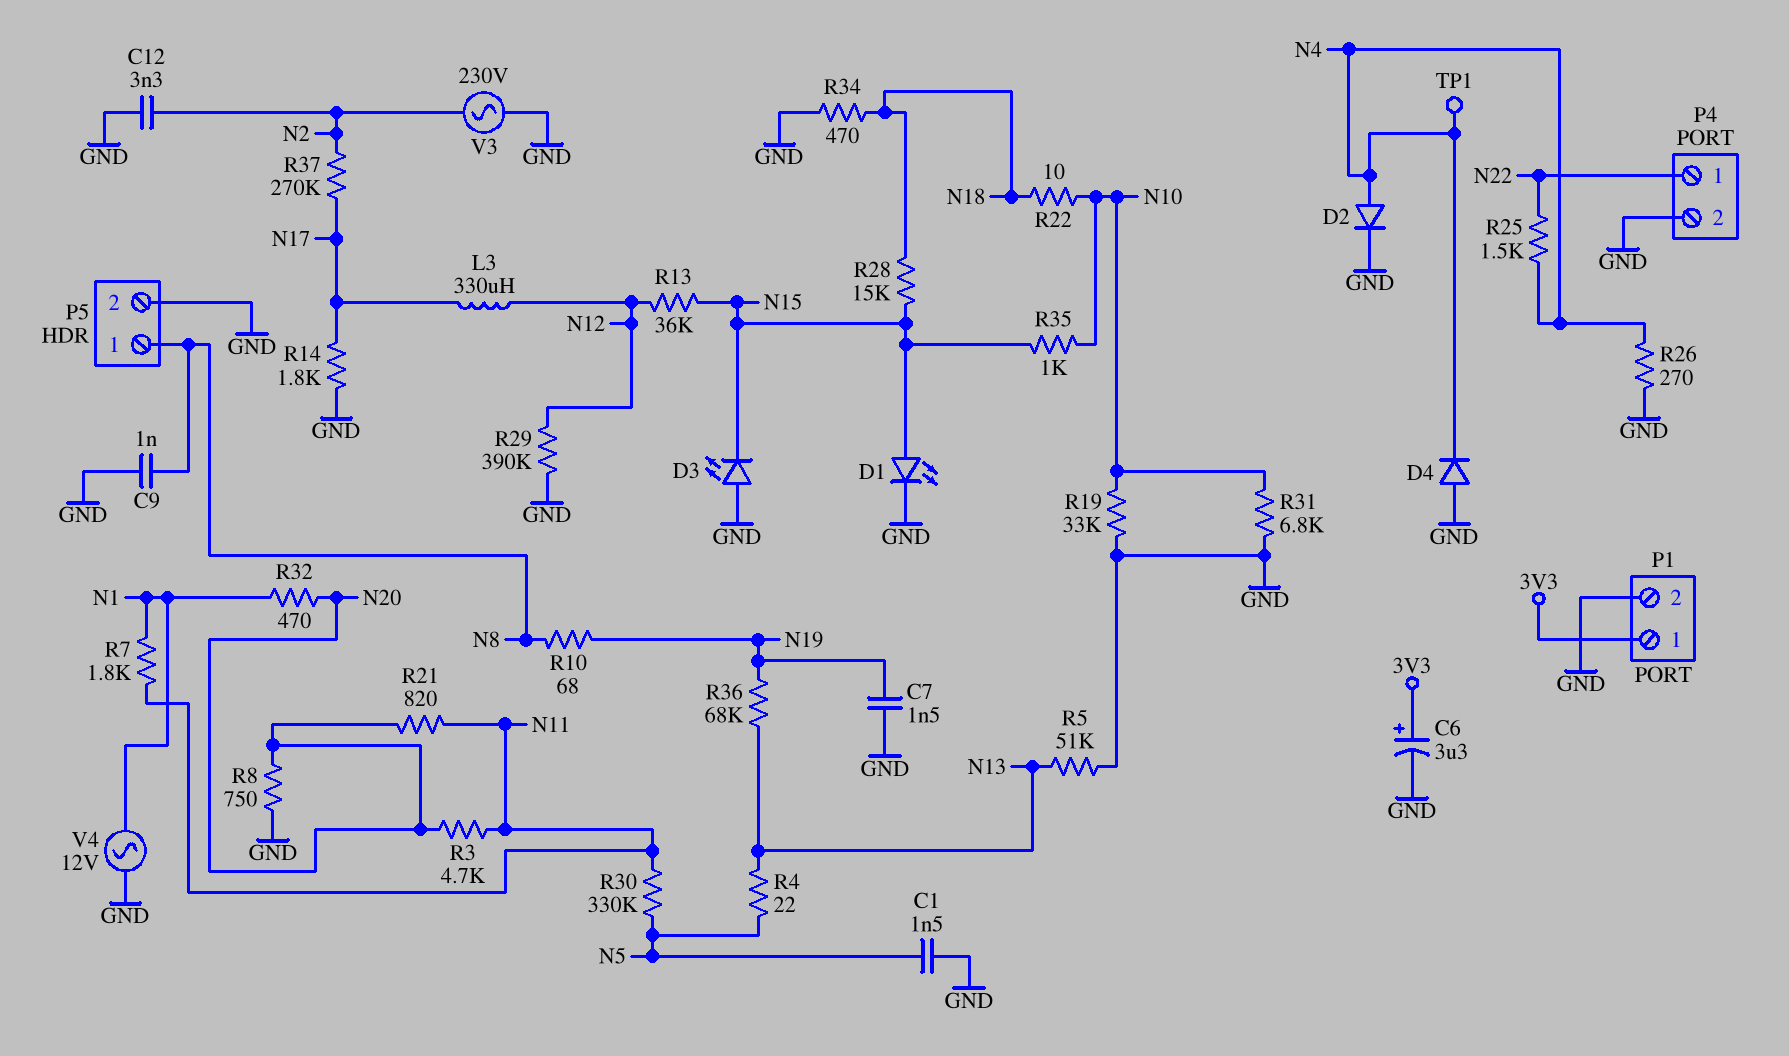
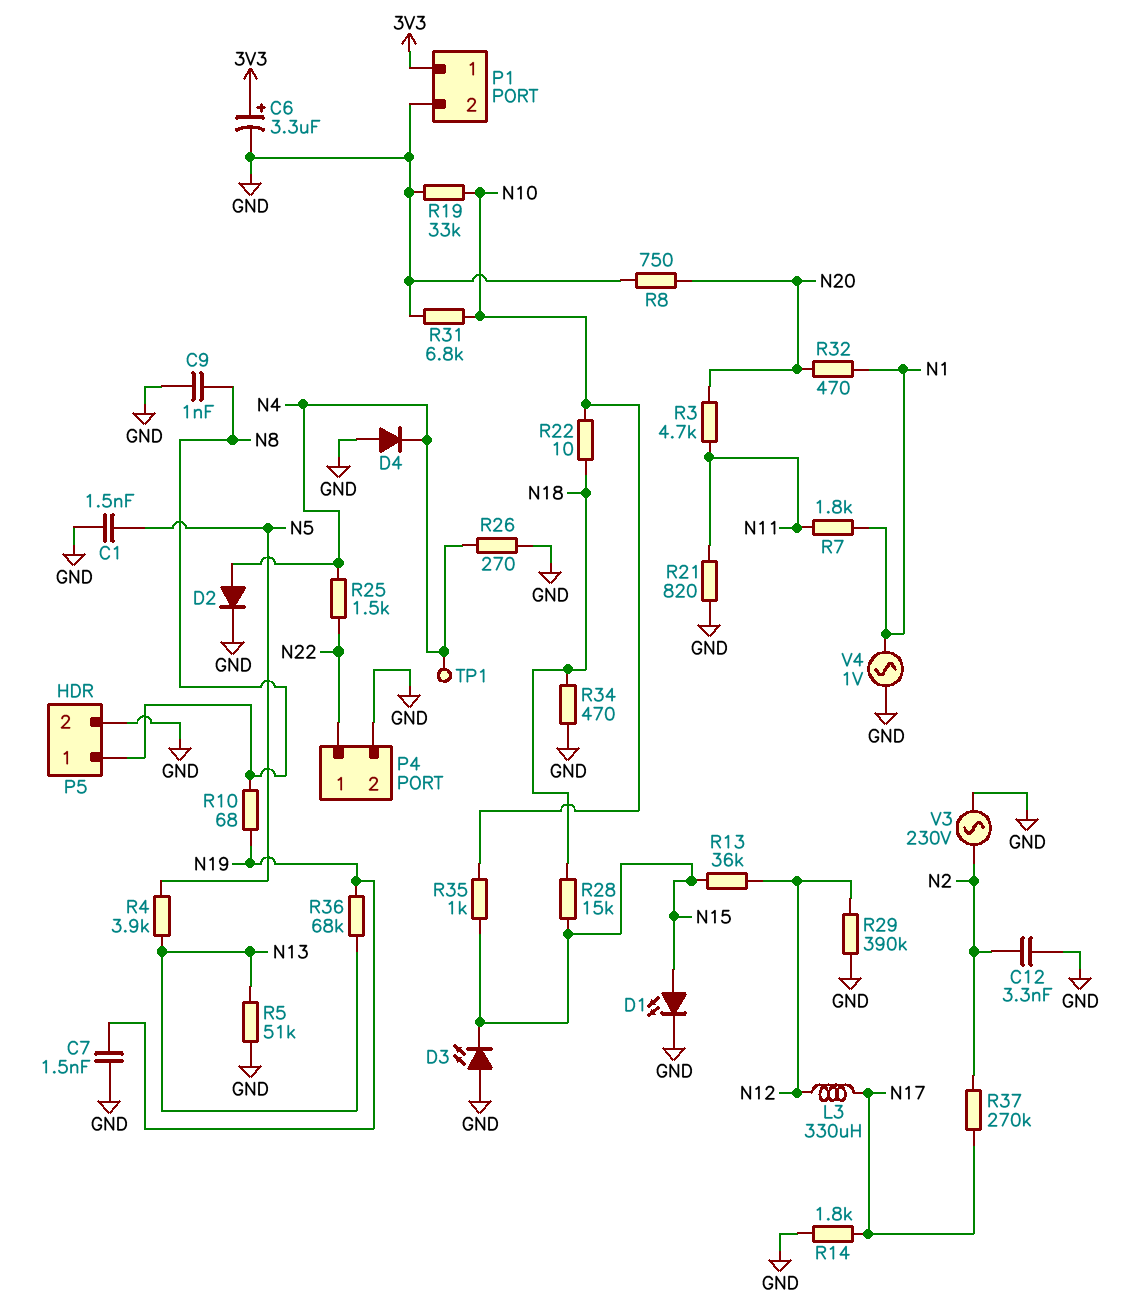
R4: 22 (N5, N13) -> 3.9k (N5, N13)
R21: 820 (N11, N20) -> 820 (GND, N11)
R30: 330k (N5, N11) -> none
V4: AC 12V (GND, N1) -> AC 1V (GND, N1)

